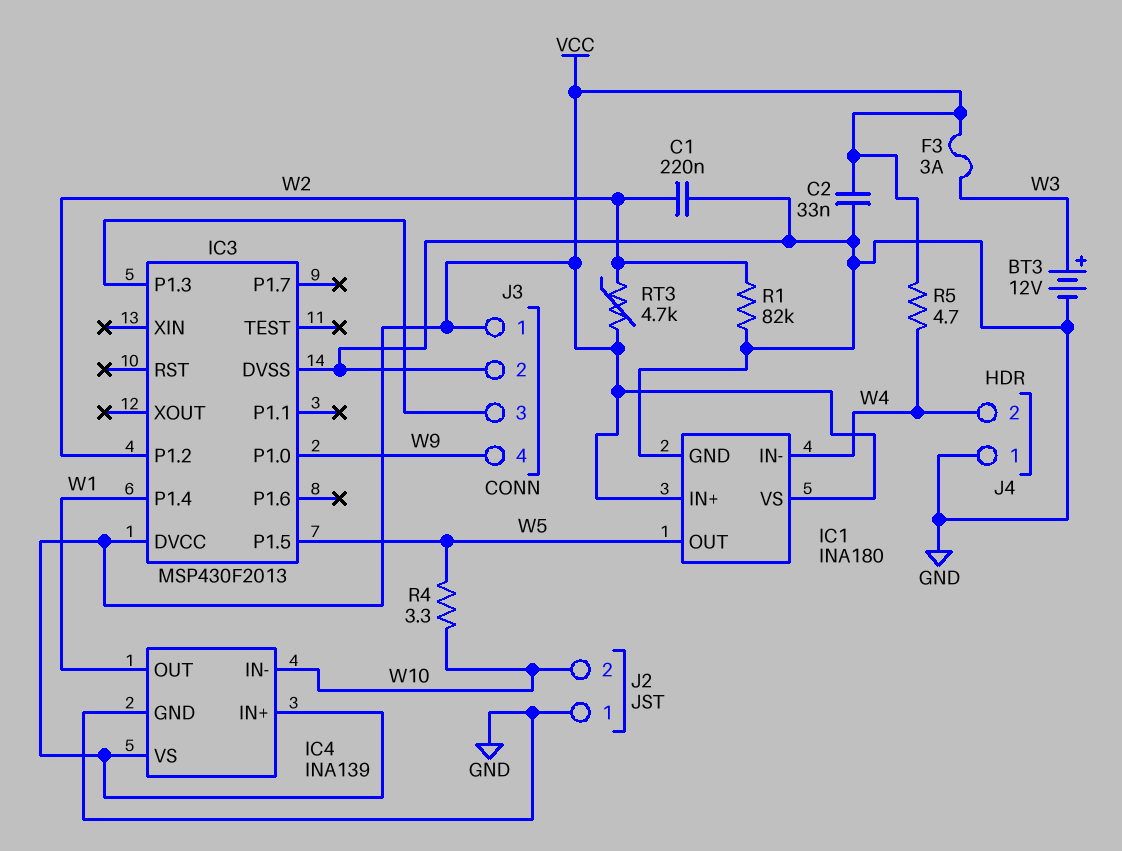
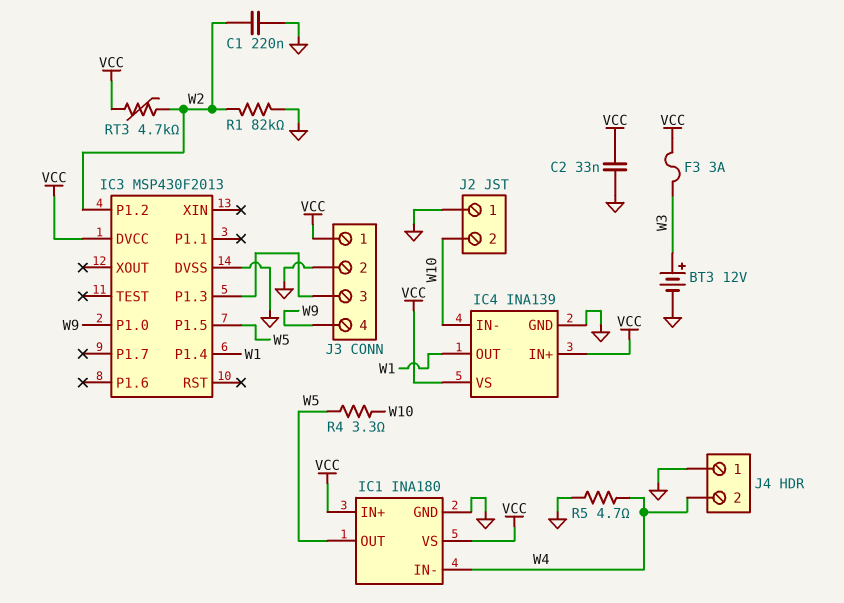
R5: 4.7 (VCC, W4) -> 4.7 (GND, W4)

